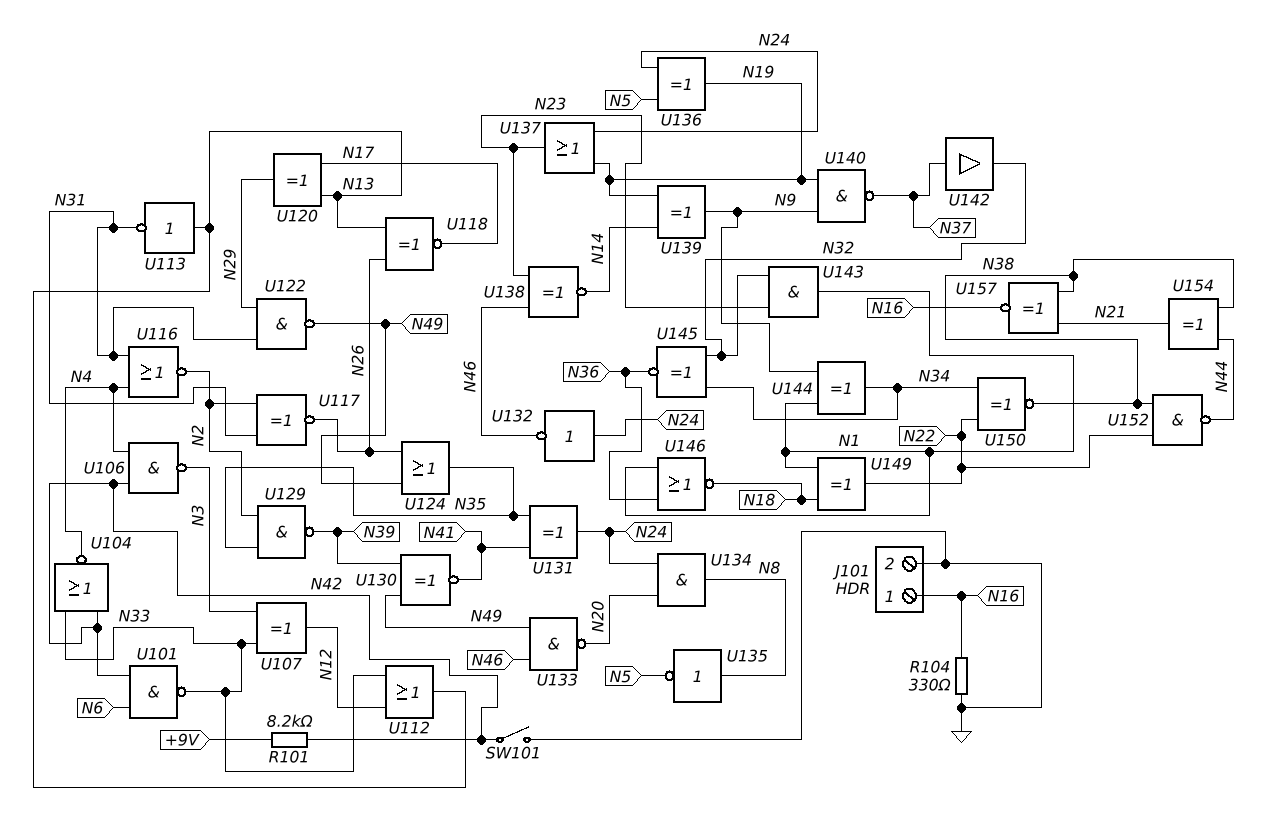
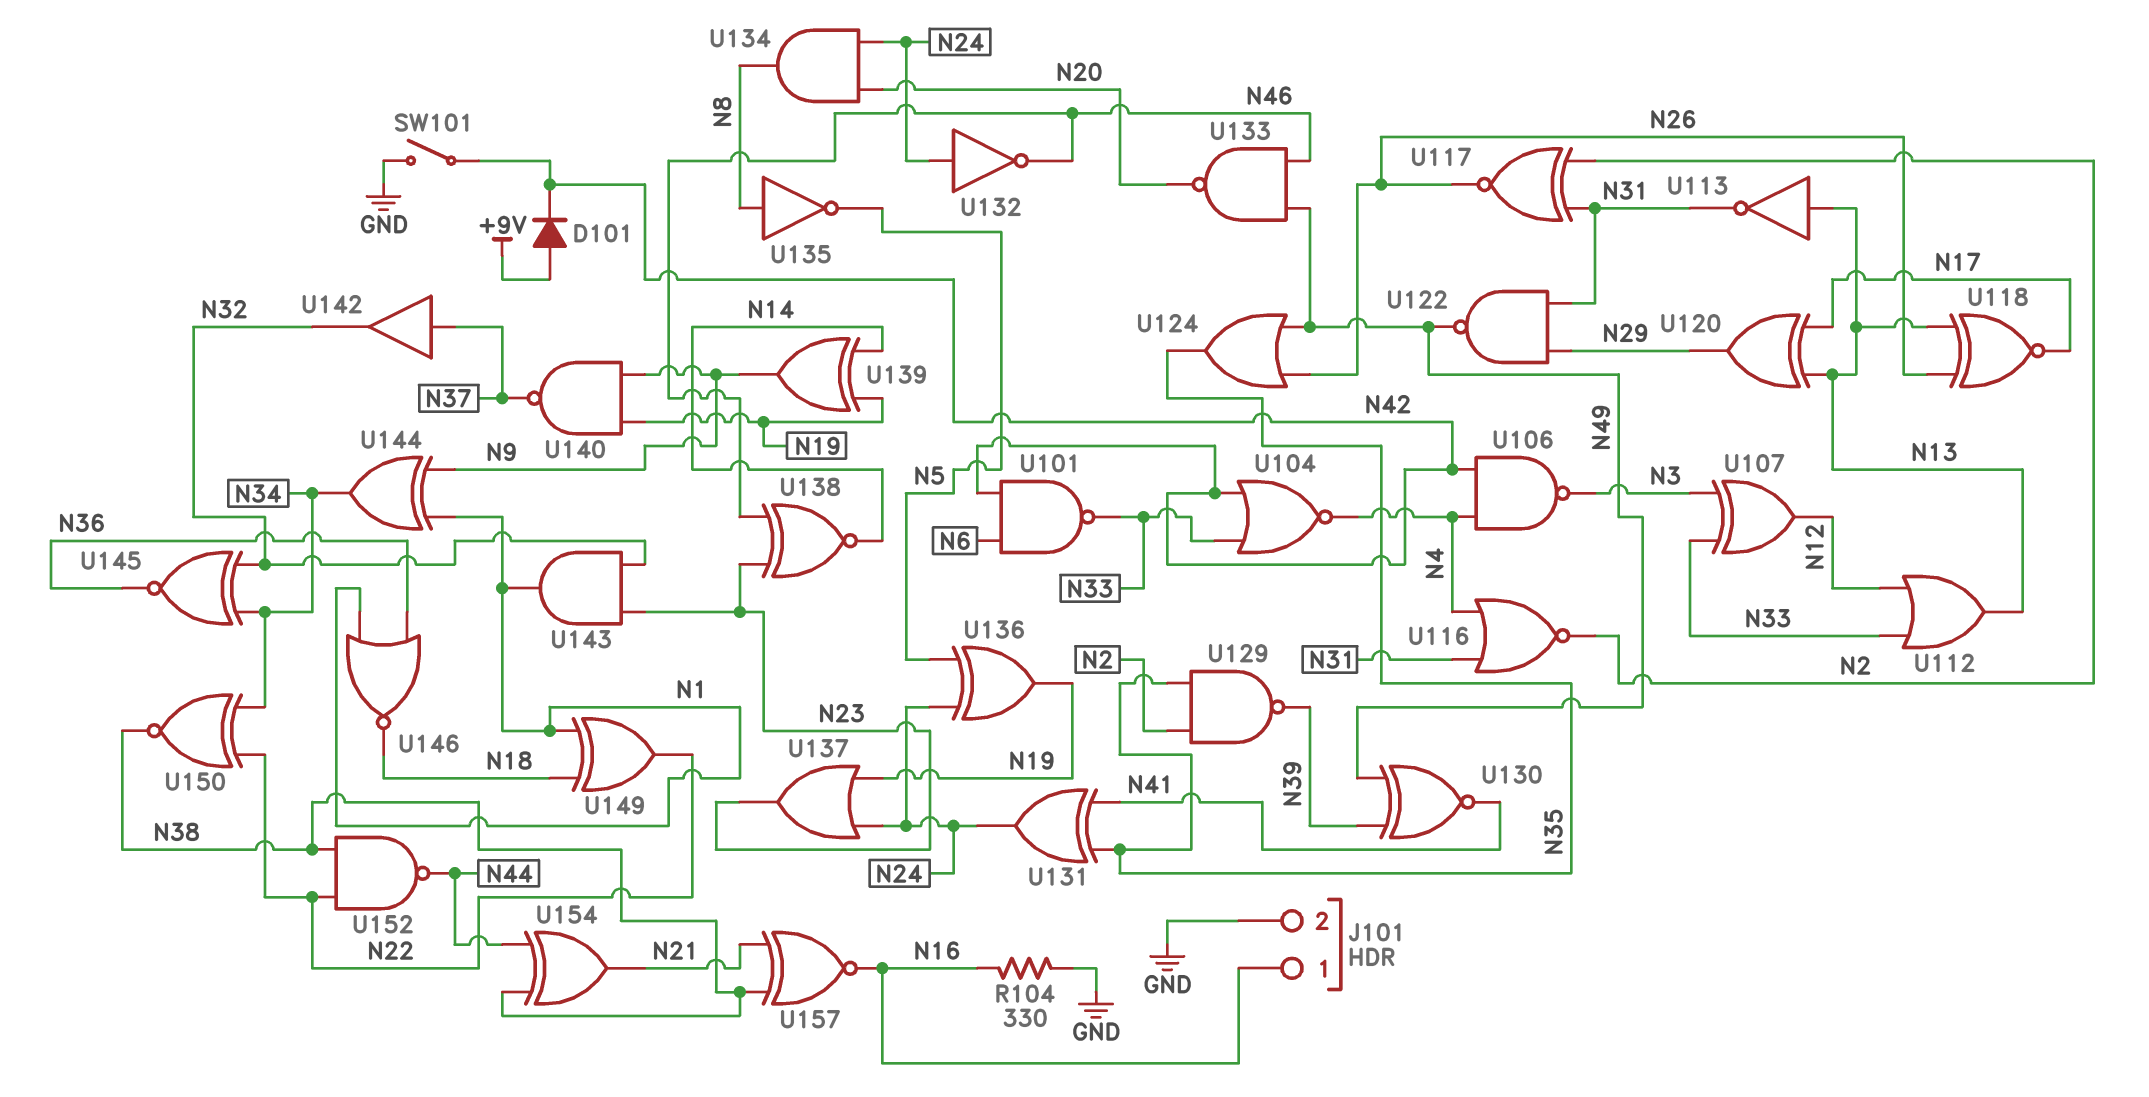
D101: none -> diode (A +9V, K N42)
R101: 8.2k (+9V, N42) -> none

